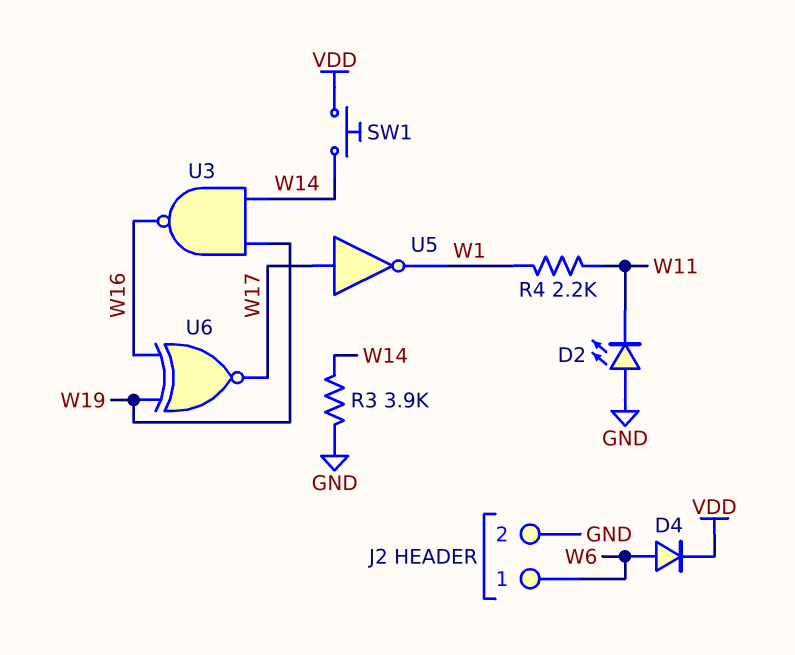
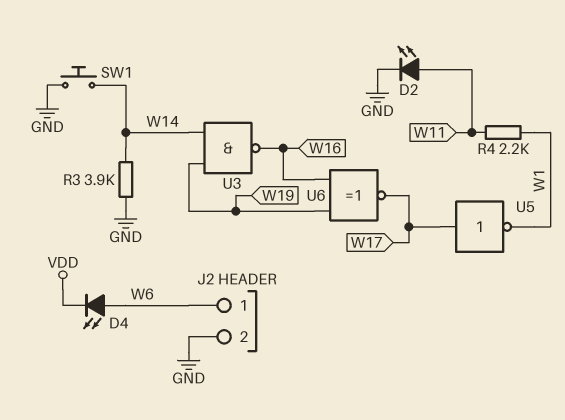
D2: LED (A GND, K W11) -> LED (A W11, K GND)
D4: diode (A W6, K VDD) -> LED (A W6, K VDD)
SW1: button (VDD, W14) -> button (GND, W14)

